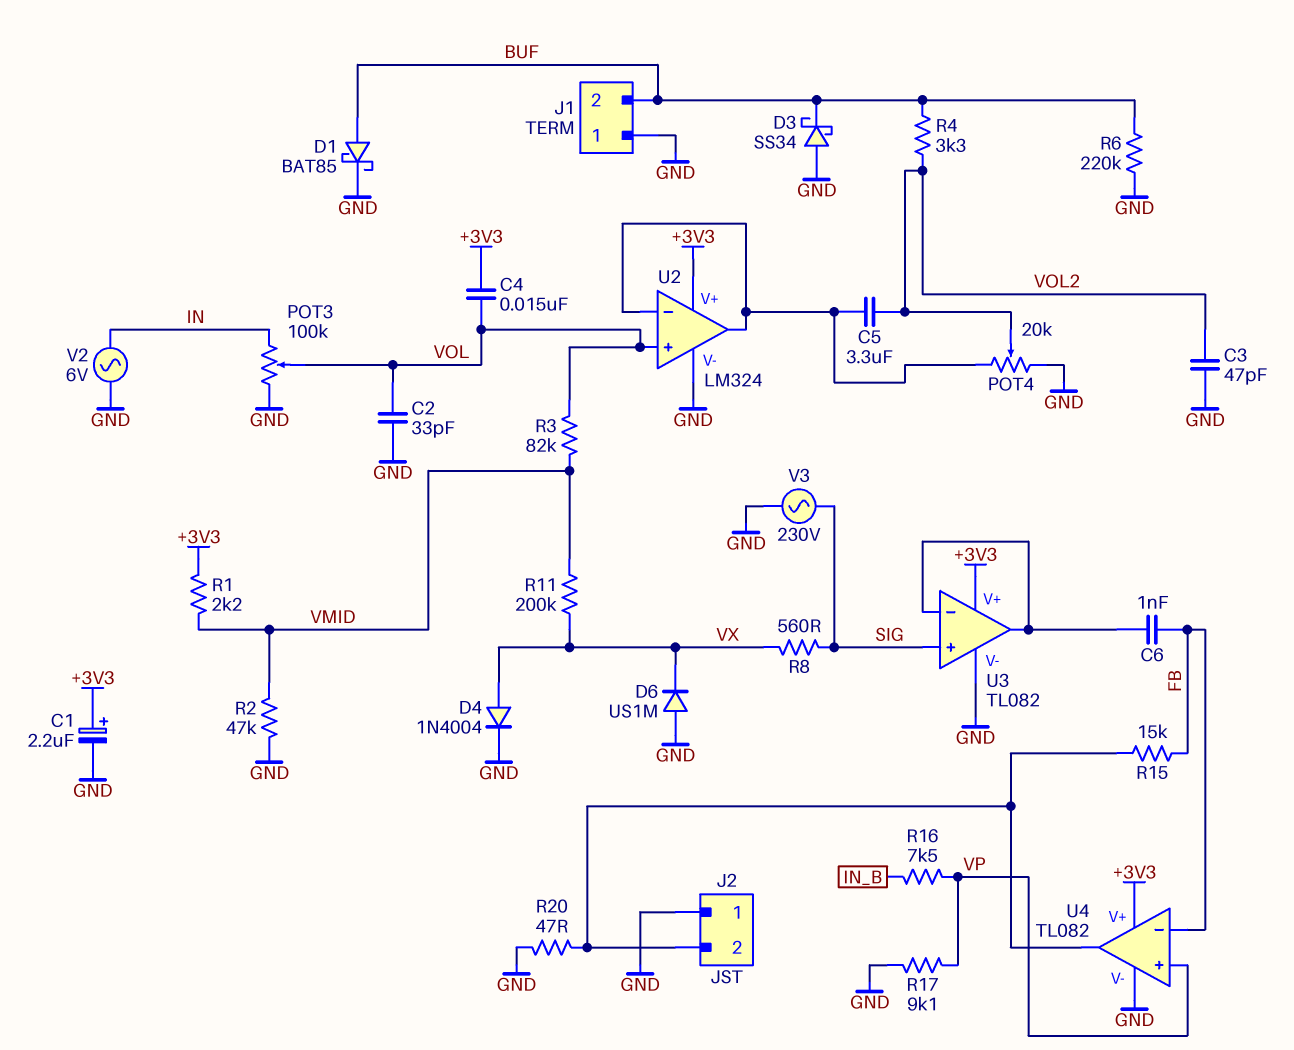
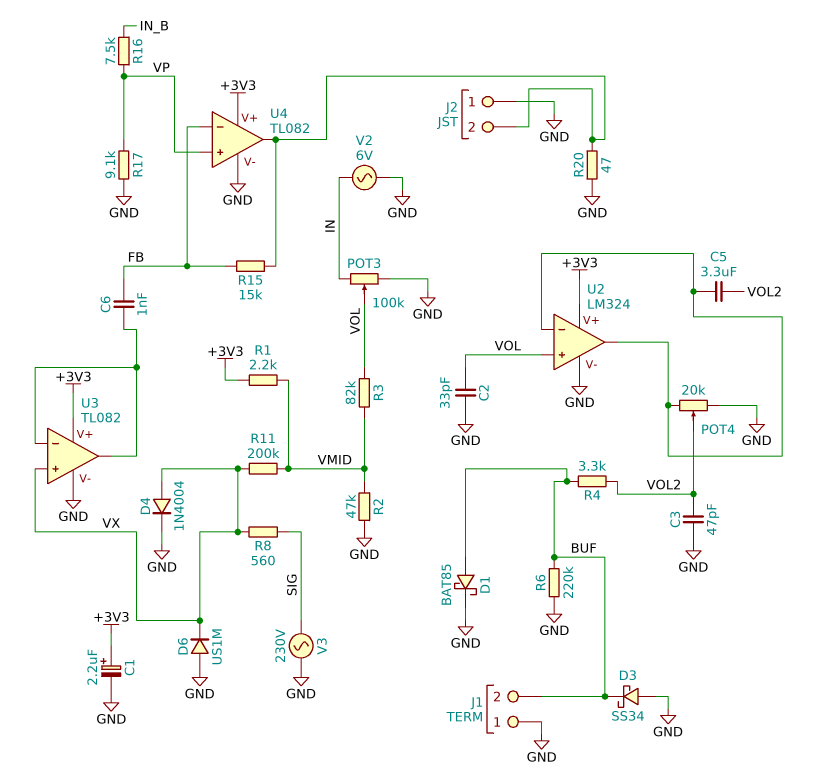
C4: 15nF (+3V3, VOL) -> none
U3 pin in+: SIG -> VX

